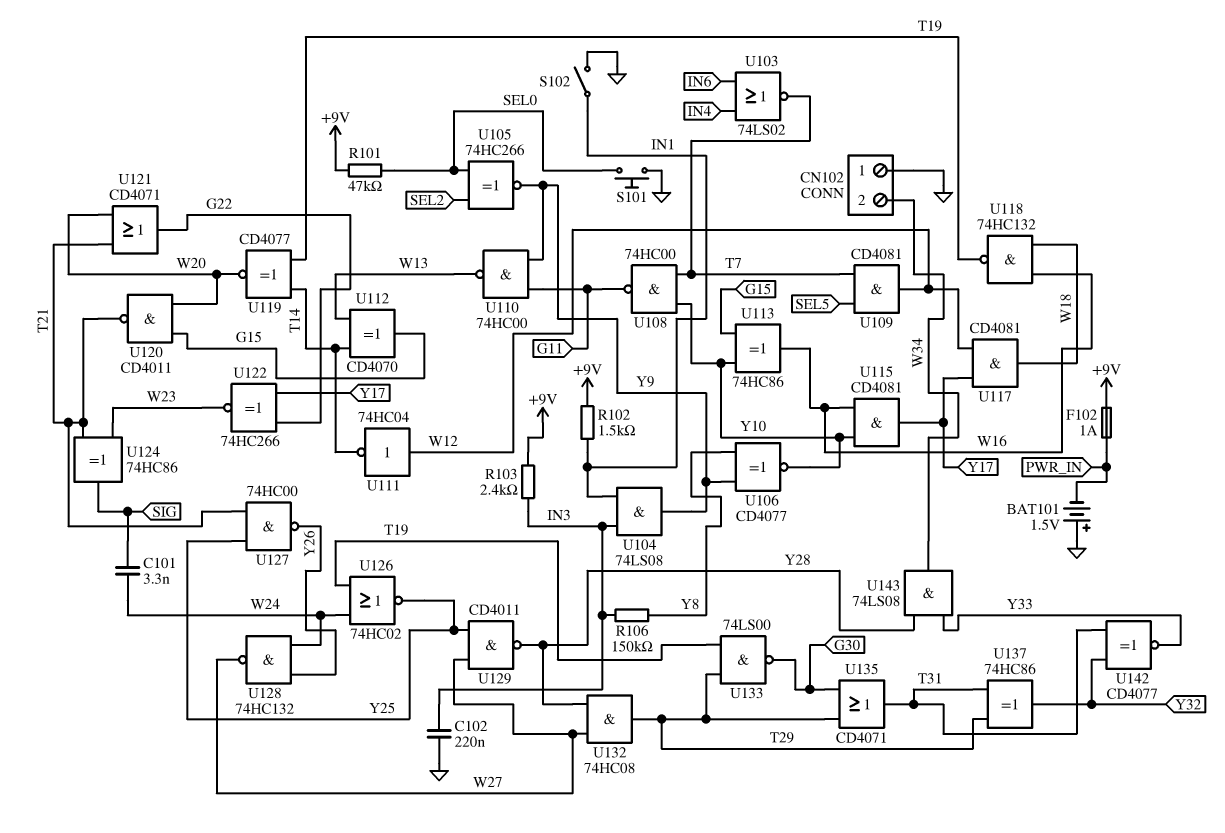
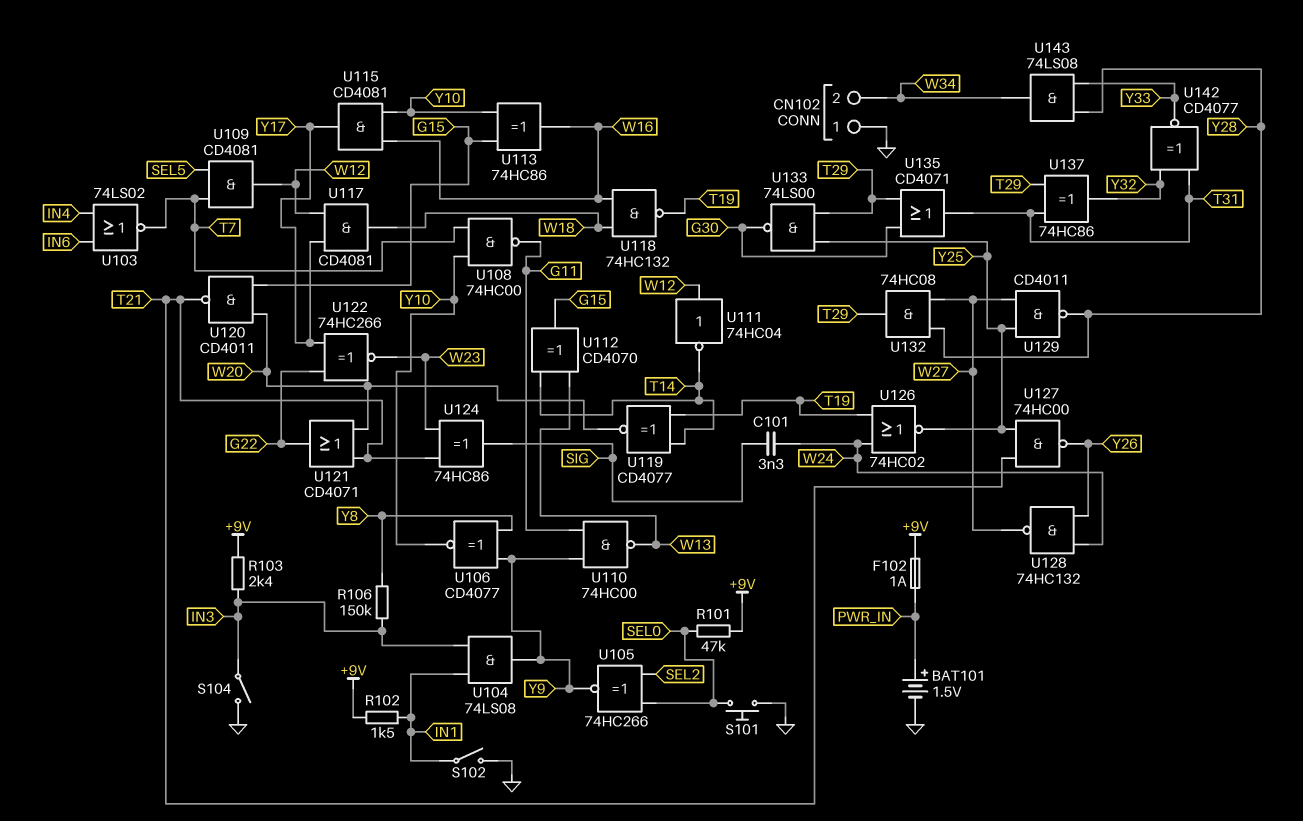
BAT101: 1.5V (plus GND, minus PWR_IN) -> 1.5V (plus PWR_IN, minus GND)
C102: 220nF (GND, IN3) -> none
S104: none -> switch (GND, IN3)
U133: NAND 74LS00 (in T19, in T29, out G30) -> NAND 74LS00 (in T29, in Y25, out G30)

